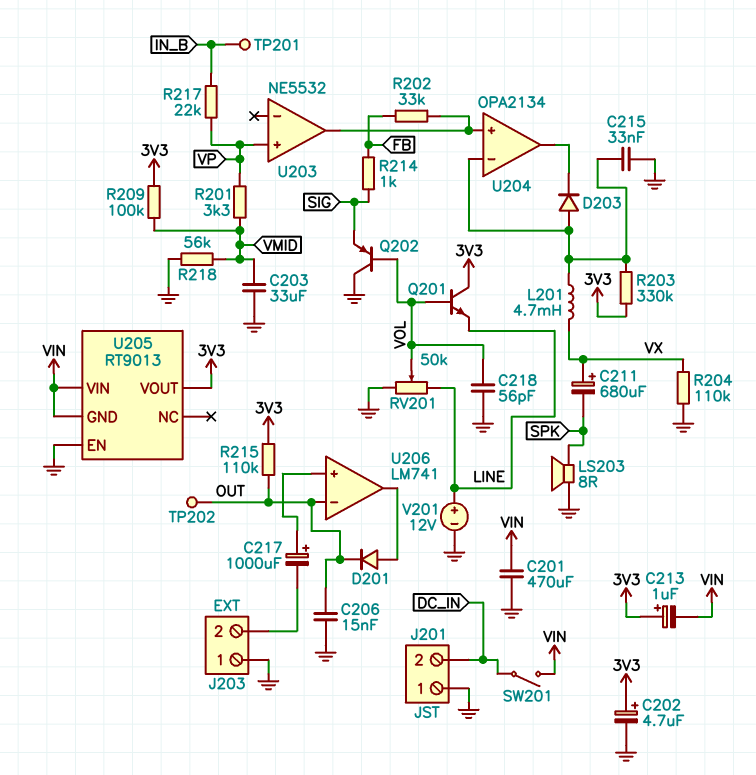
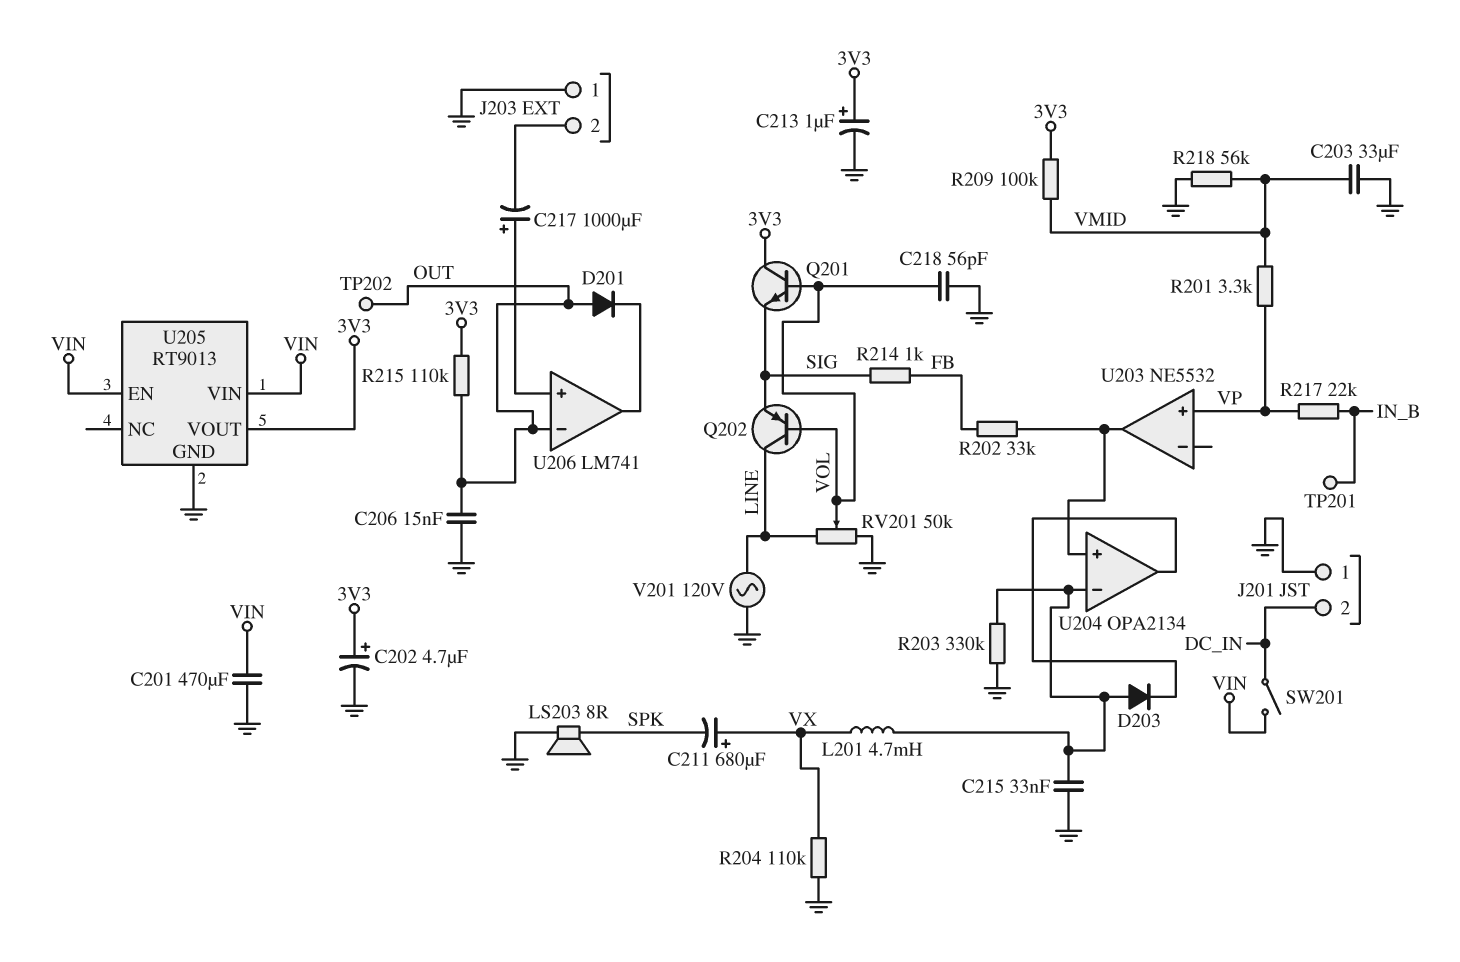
C213: 1uF (plus 3V3, minus VIN) -> 1uF (plus 3V3, minus GND)
D201: diode (A U206/out, K OUT) -> diode (A OUT, K U206/out)
Q201: NPN (B VOL, C 3V3, E LINE) -> NPN (B VOL, C 3V3, E SIG)
Q202: PNP (B VOL, C GND, E SIG) -> PNP (B VOL, C LINE, E SIG)
R203: 330k (3V3, U204/in-) -> 330k (GND, U204/in-)
U205 pin EN: GND -> VIN
U205 pin GND: VIN -> GND
V201: 12V (plus LINE, minus GND) -> AC 120V (GND, LINE)

